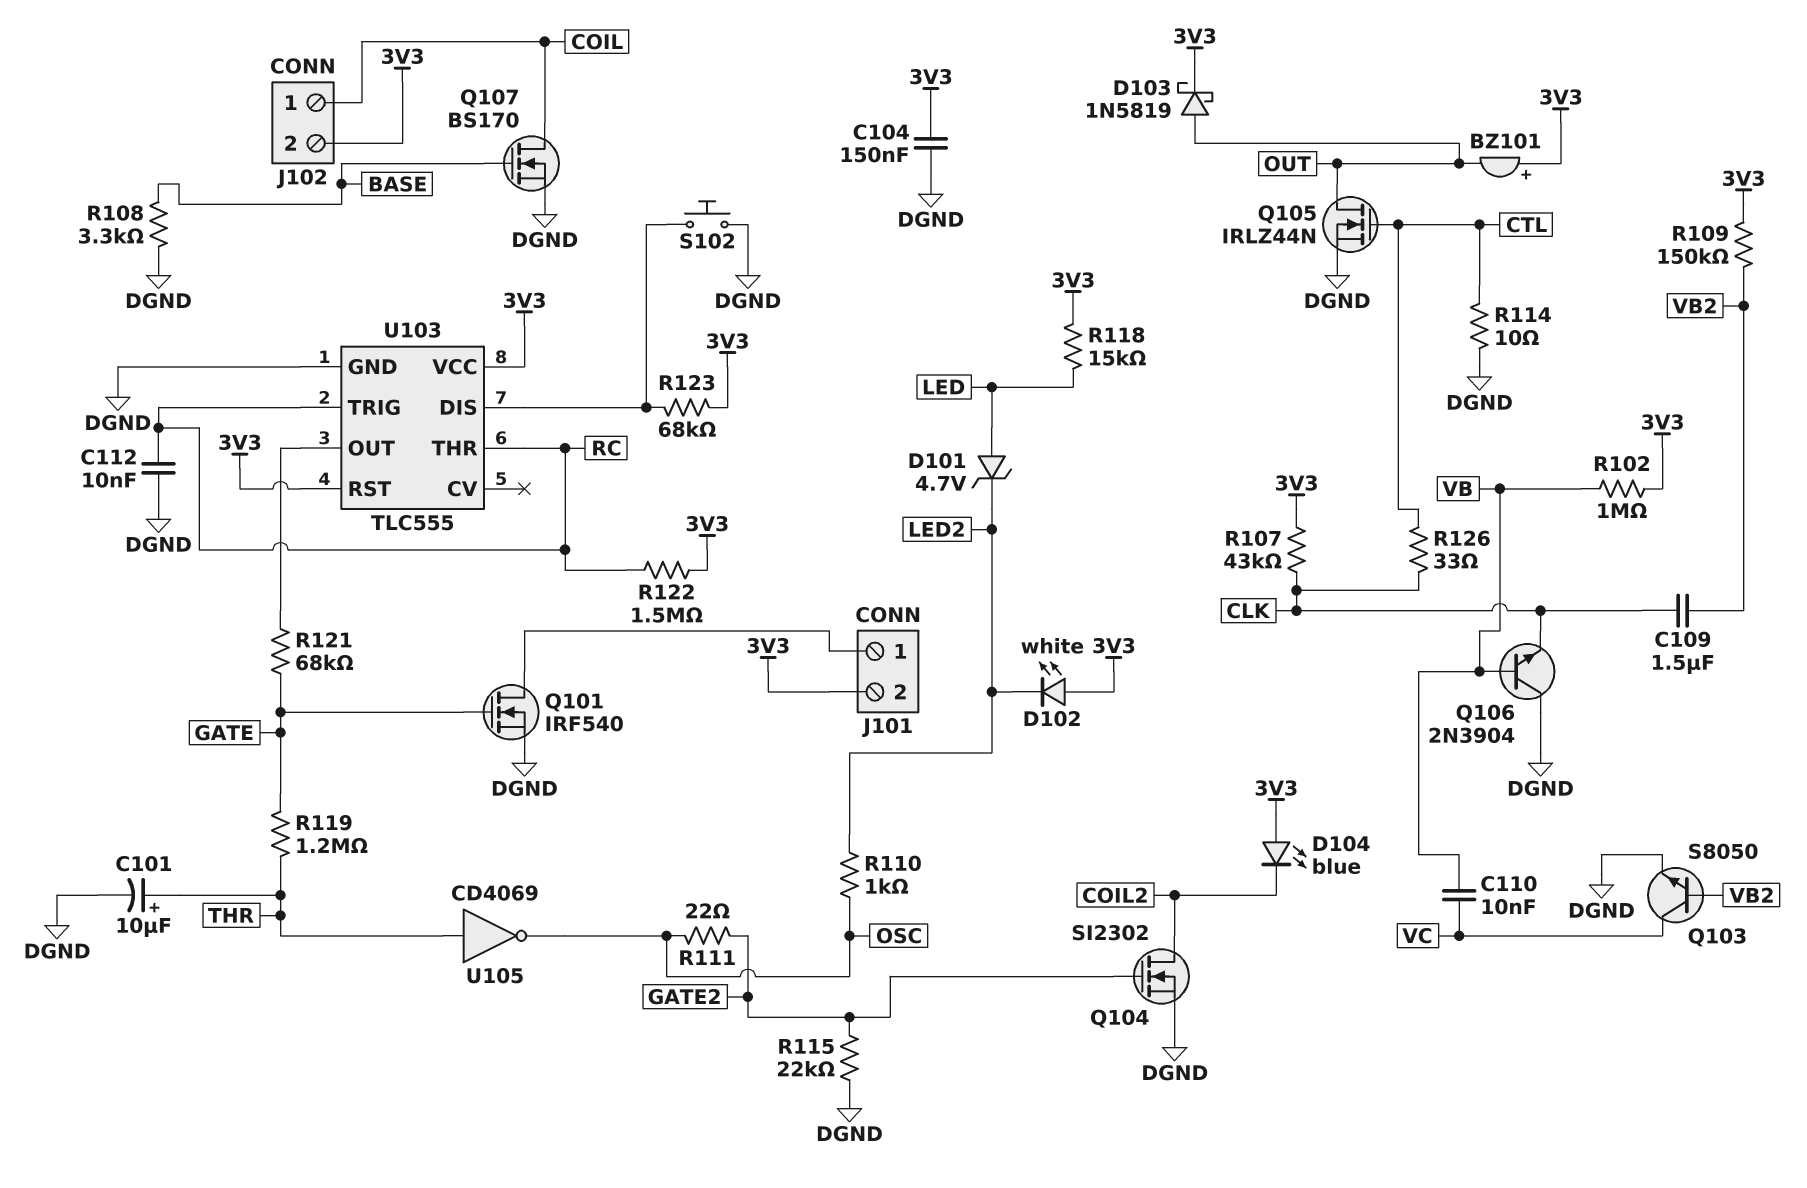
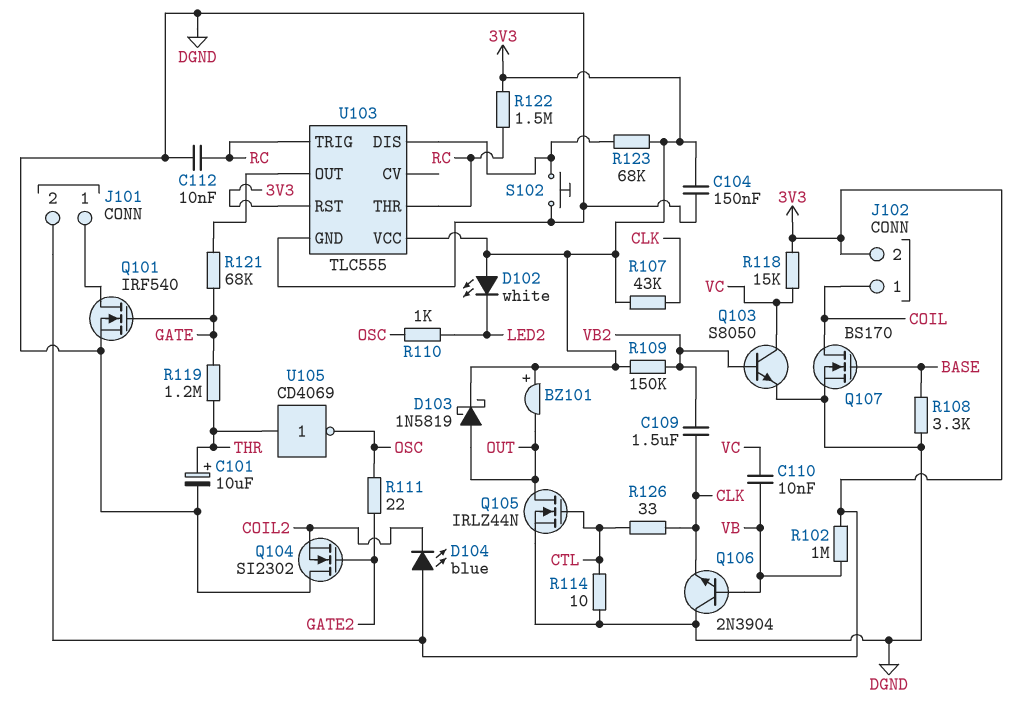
D101: zener 4.7V (A LED, K LED2) -> none
Q104: NMOS SI2302 (G GATE2, D COIL2, S DGND) -> NMOS SI2302 (G GATE2, D DGND, S COIL2)
R115: 22k (DGND, GATE2) -> none
R118: 15k (3V3, LED) -> 15k (3V3, VC)

